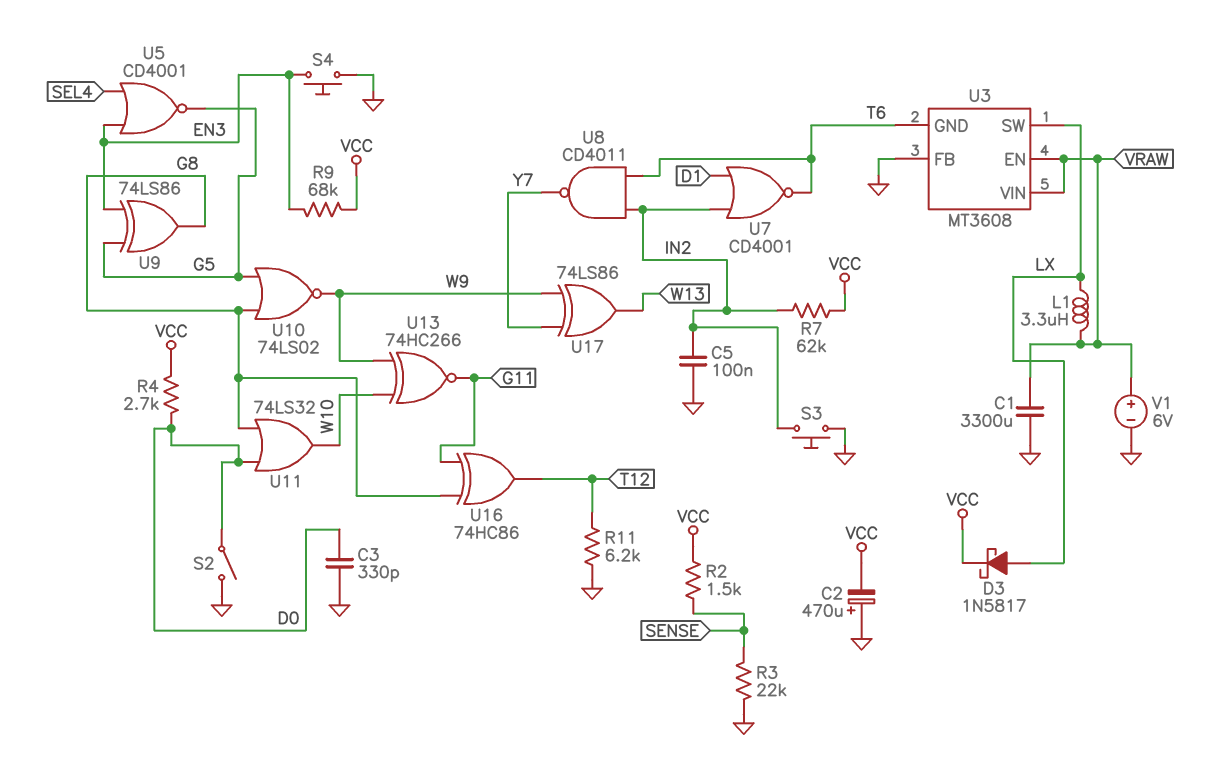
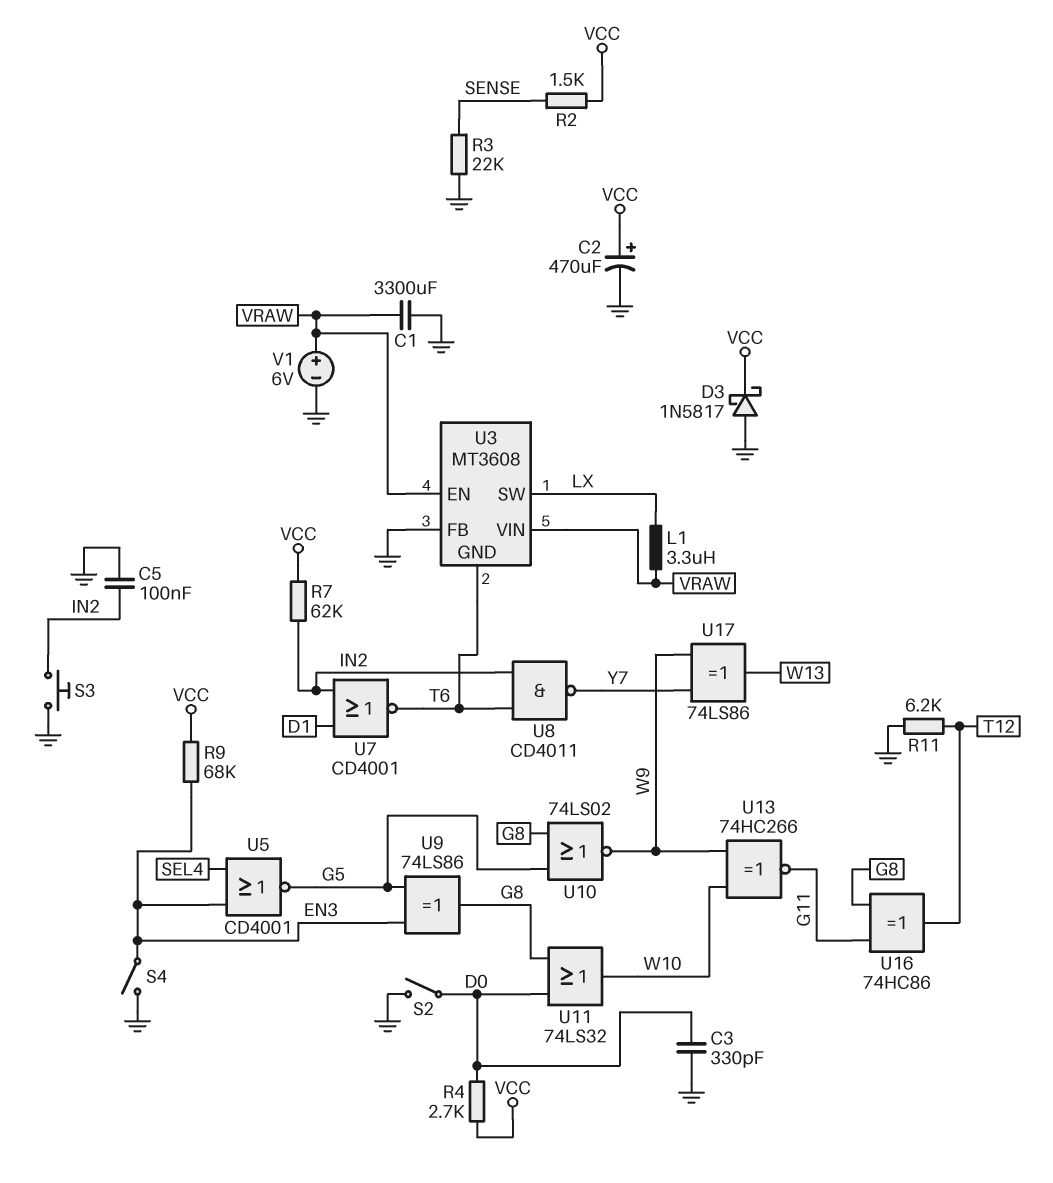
C2: 470uF (plus GND, minus VCC) -> 470uF (plus VCC, minus GND)
D3: schottky 1N5817 (A LX, K VCC) -> schottky 1N5817 (A GND, K VCC)
S4: button (EN3, GND) -> switch (EN3, GND)

